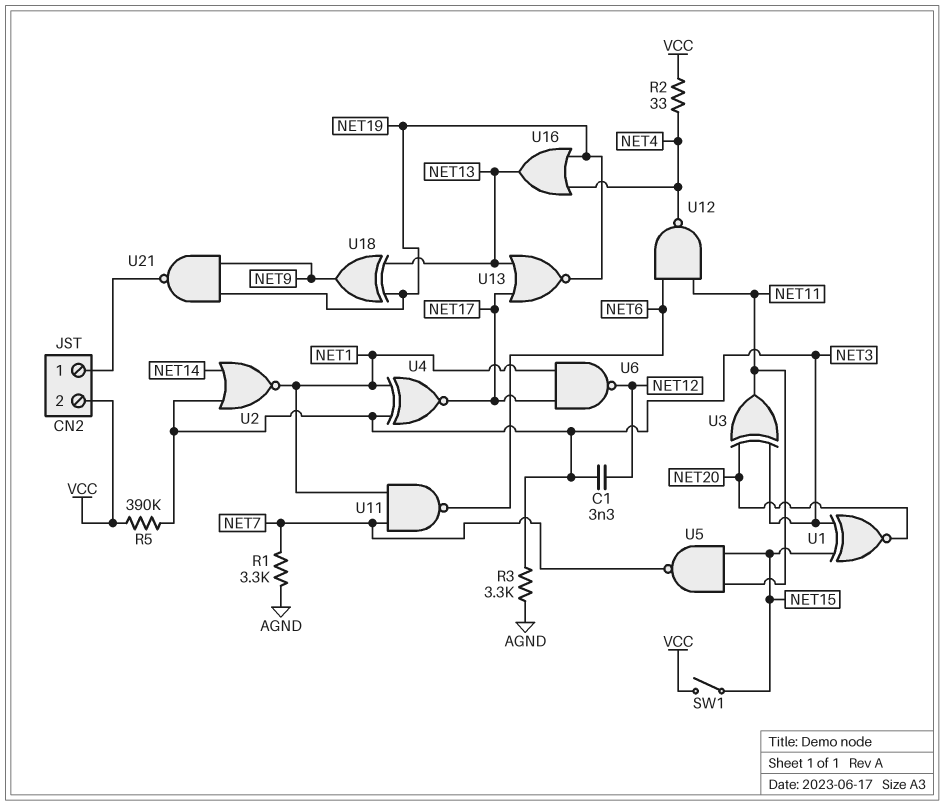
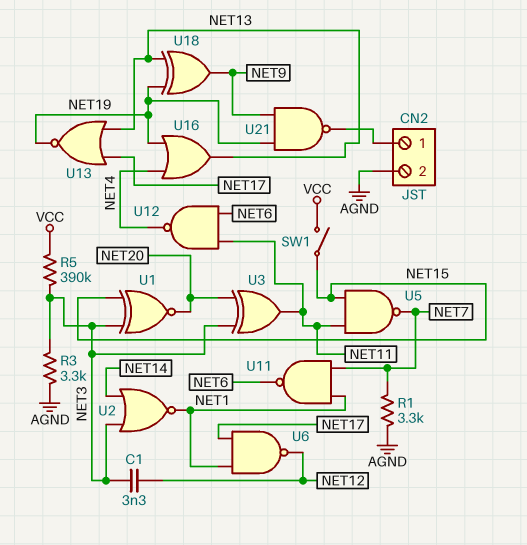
CN2 pin 2: VCC -> AGND
R2: 33 (NET4, VCC) -> none
U4: XNOR (in NET1, in NET3, out NET17) -> none

